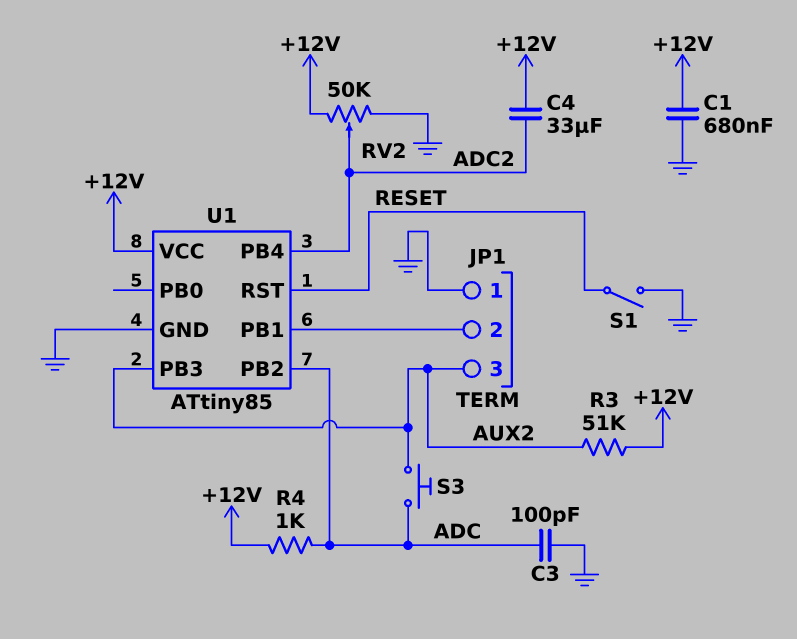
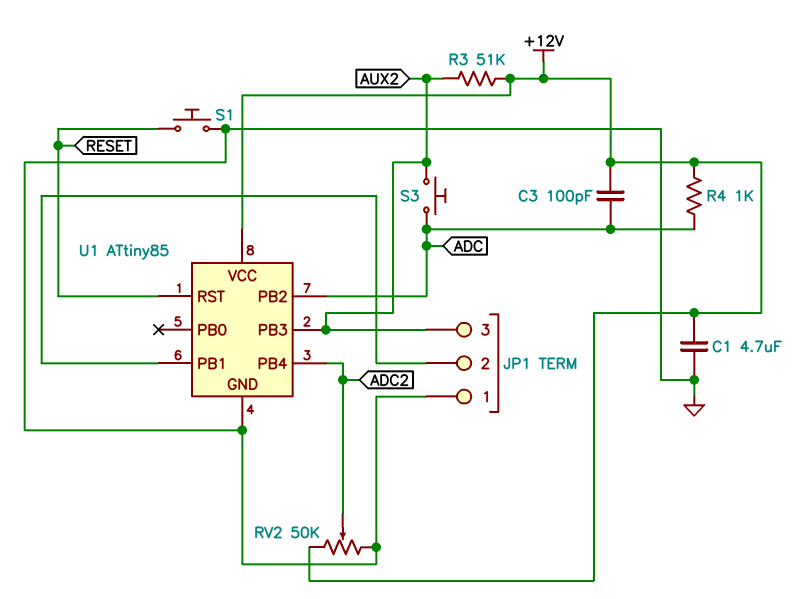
C1: 680nF (+12V, GND) -> 4.7uF (+12V, GND)
C3: 100pF (ADC, GND) -> 100pF (+12V, ADC)
C4: 33uF (+12V, ADC2) -> none
S1: switch (GND, RESET) -> button (GND, RESET)

